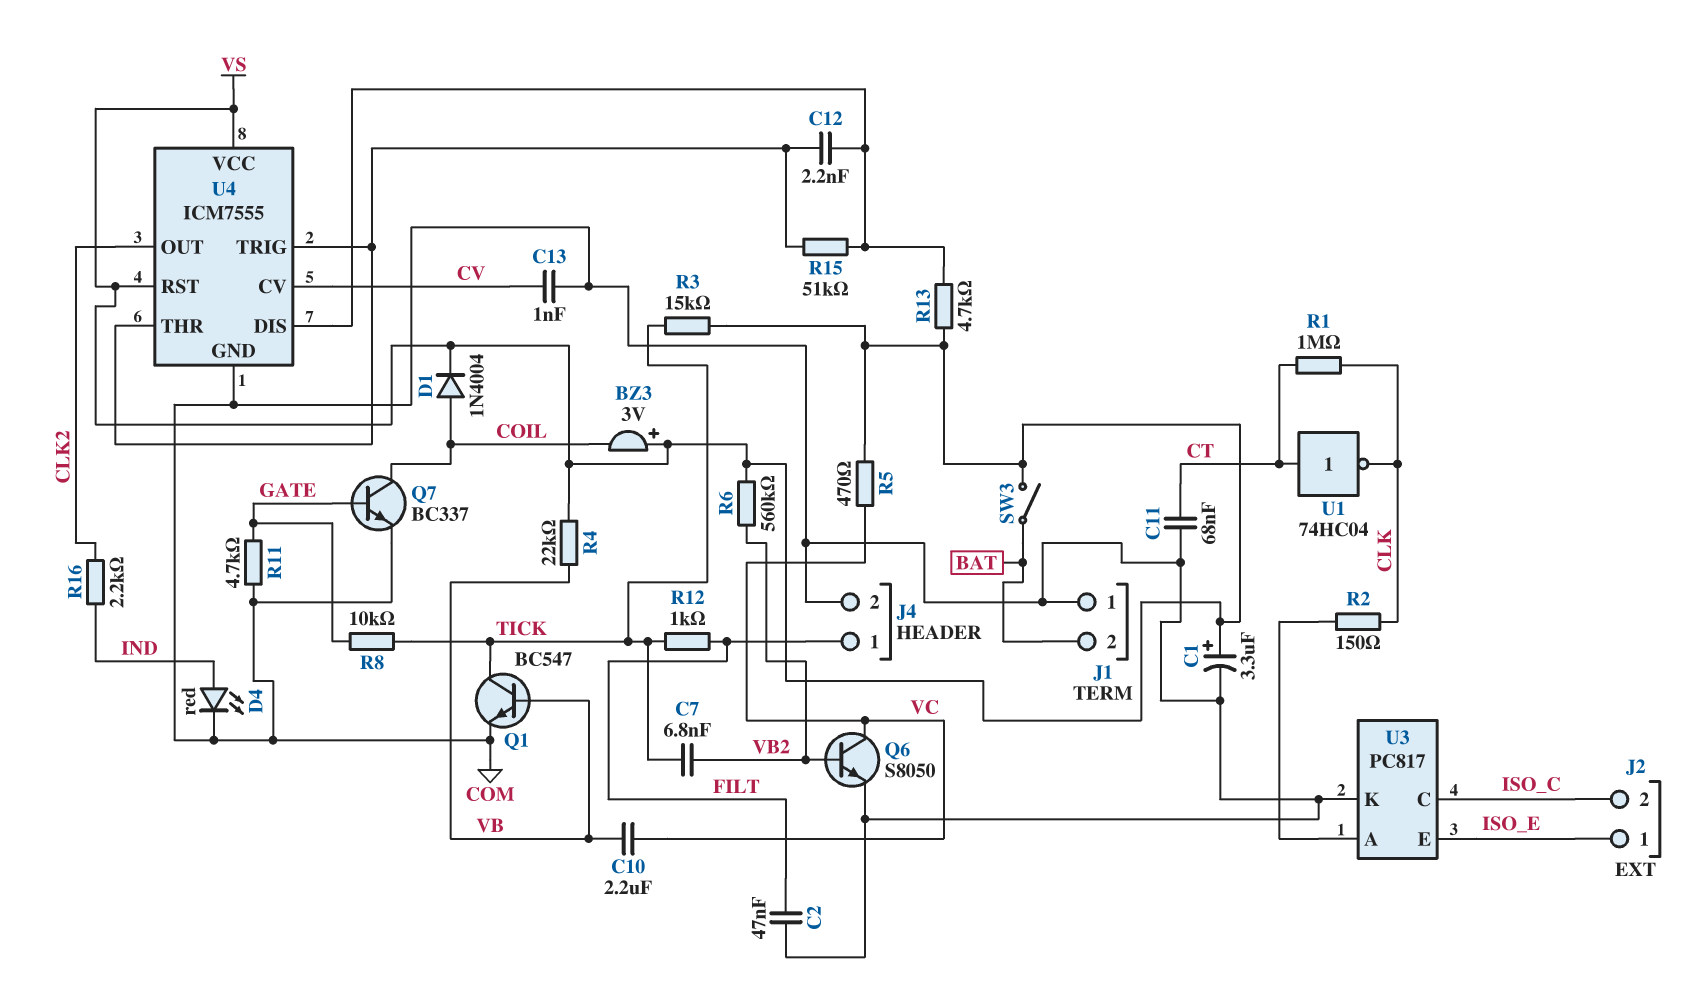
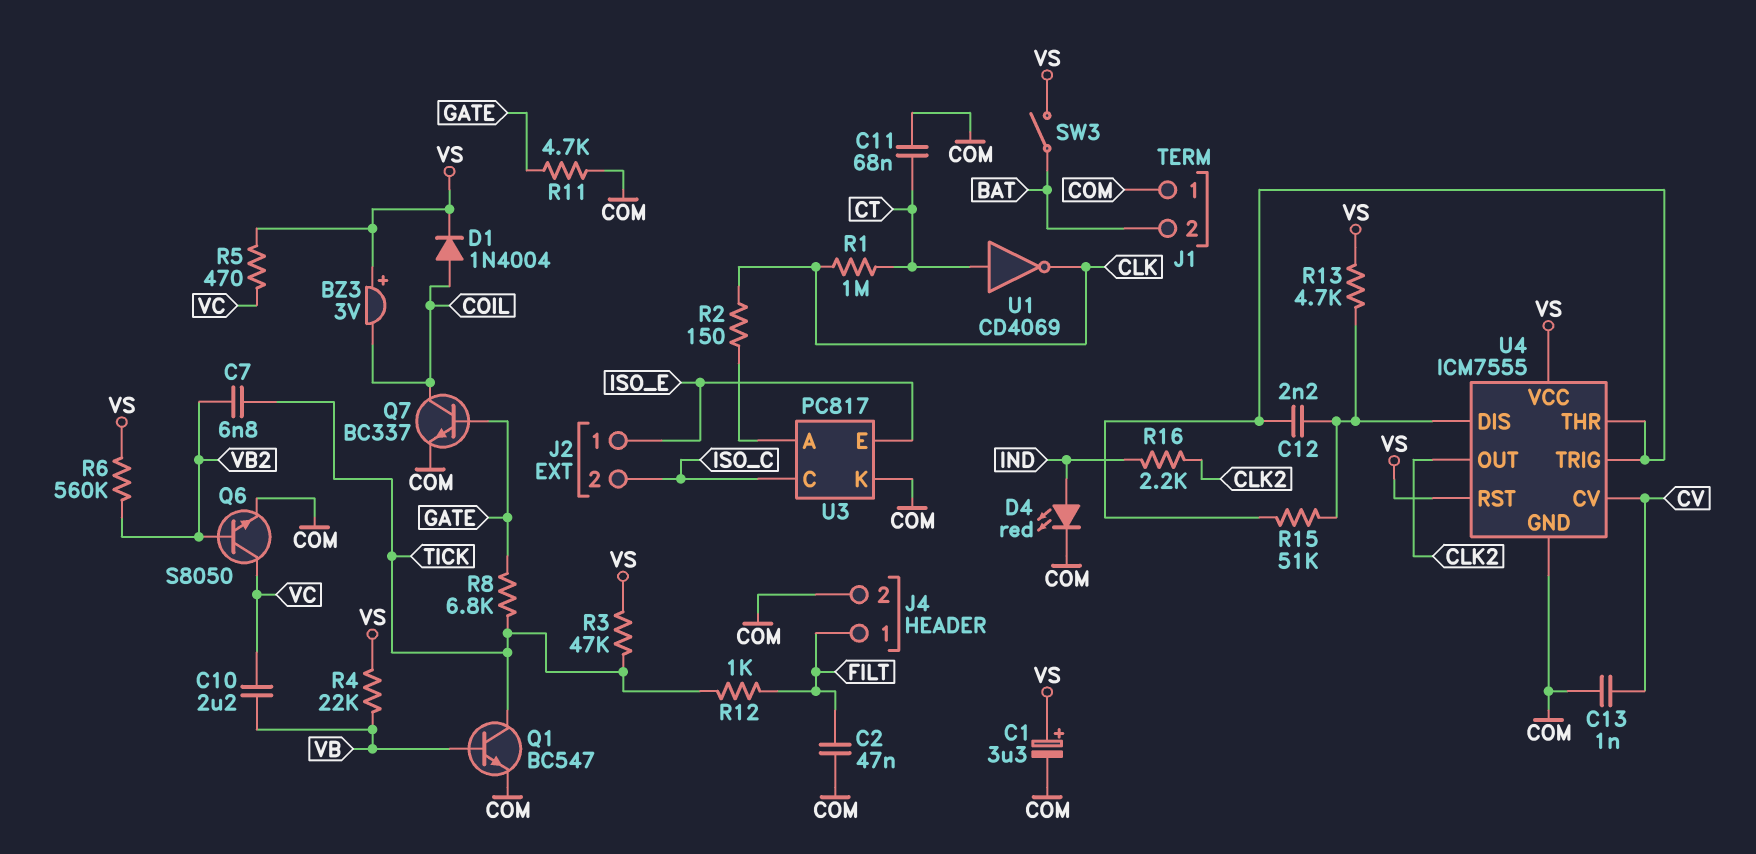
R3: 15k (TICK, VS) -> 47k (TICK, VS)
R8: 10k (GATE, TICK) -> 6.8k (GATE, TICK)
U1: NOT 74HC04 (in CT, out CLK) -> NOT CD4069 (in CT, out CLK)

